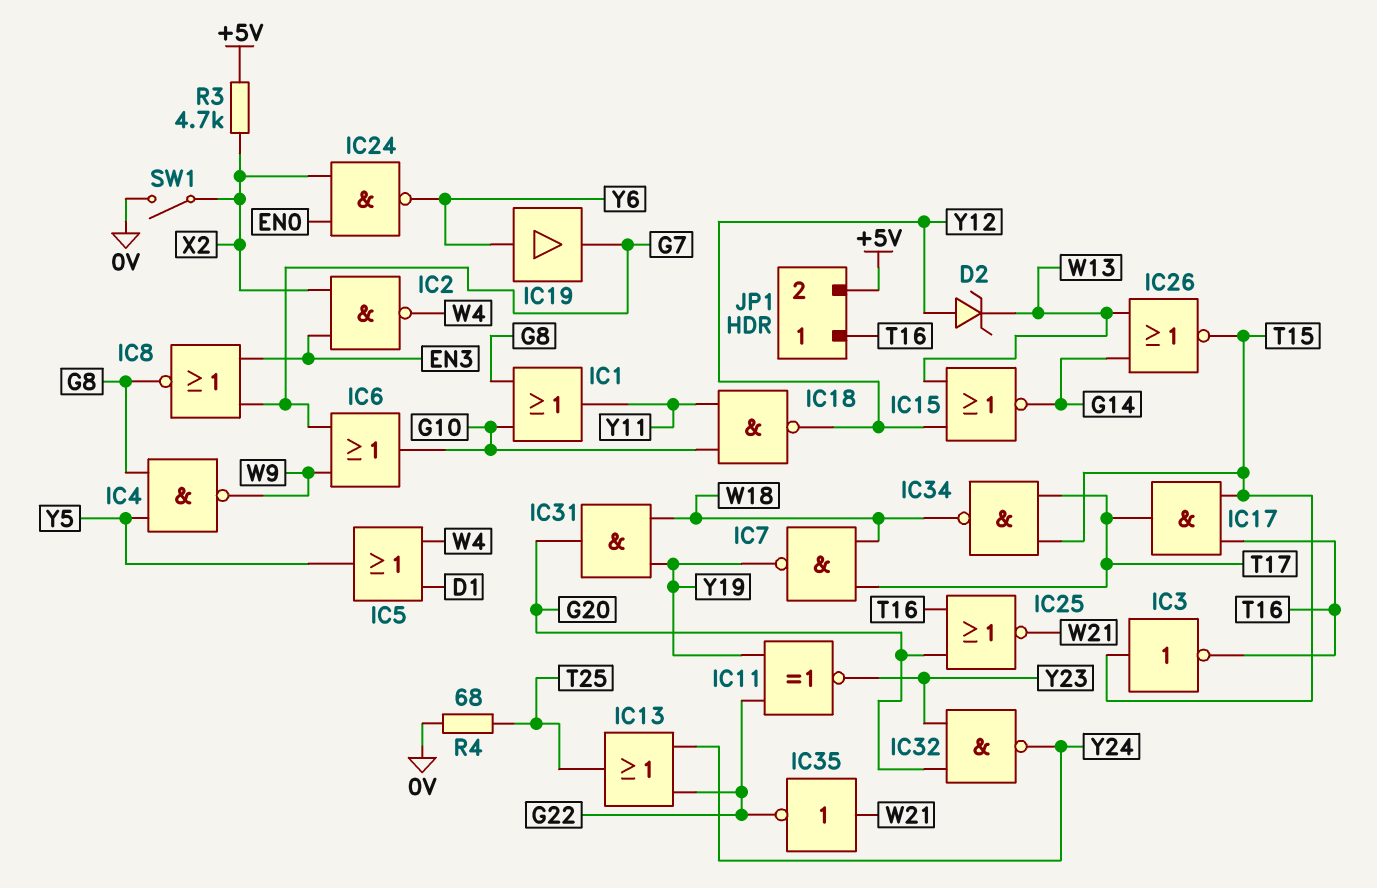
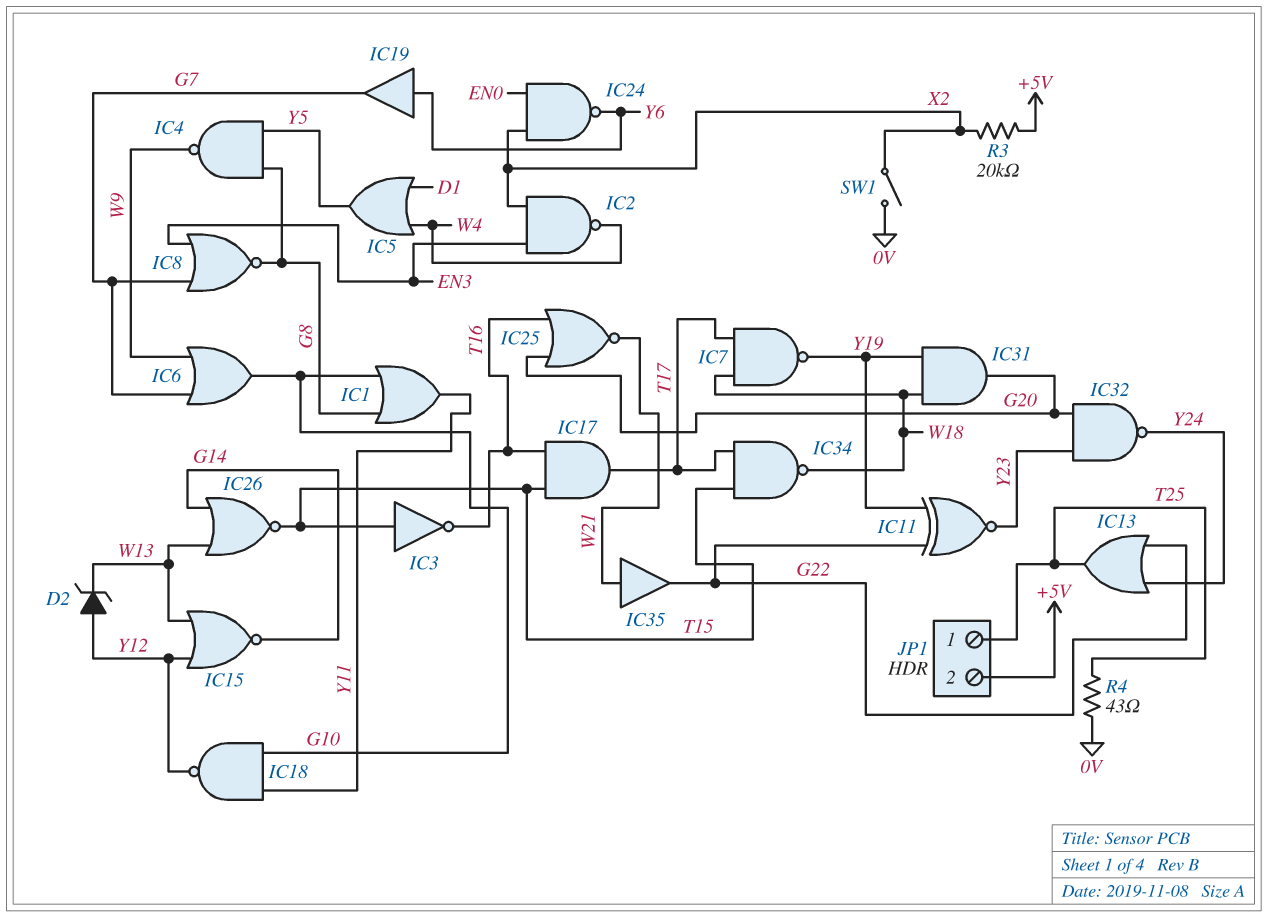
IC35: NOT (in W21, out G22) -> buffer (in W21, out G22)
JP1 pin 1: T16 -> T25
R3: 4.7k (+5V, X2) -> 20k (+5V, X2)
R4: 68 (0V, T25) -> 43 (0V, T25)

